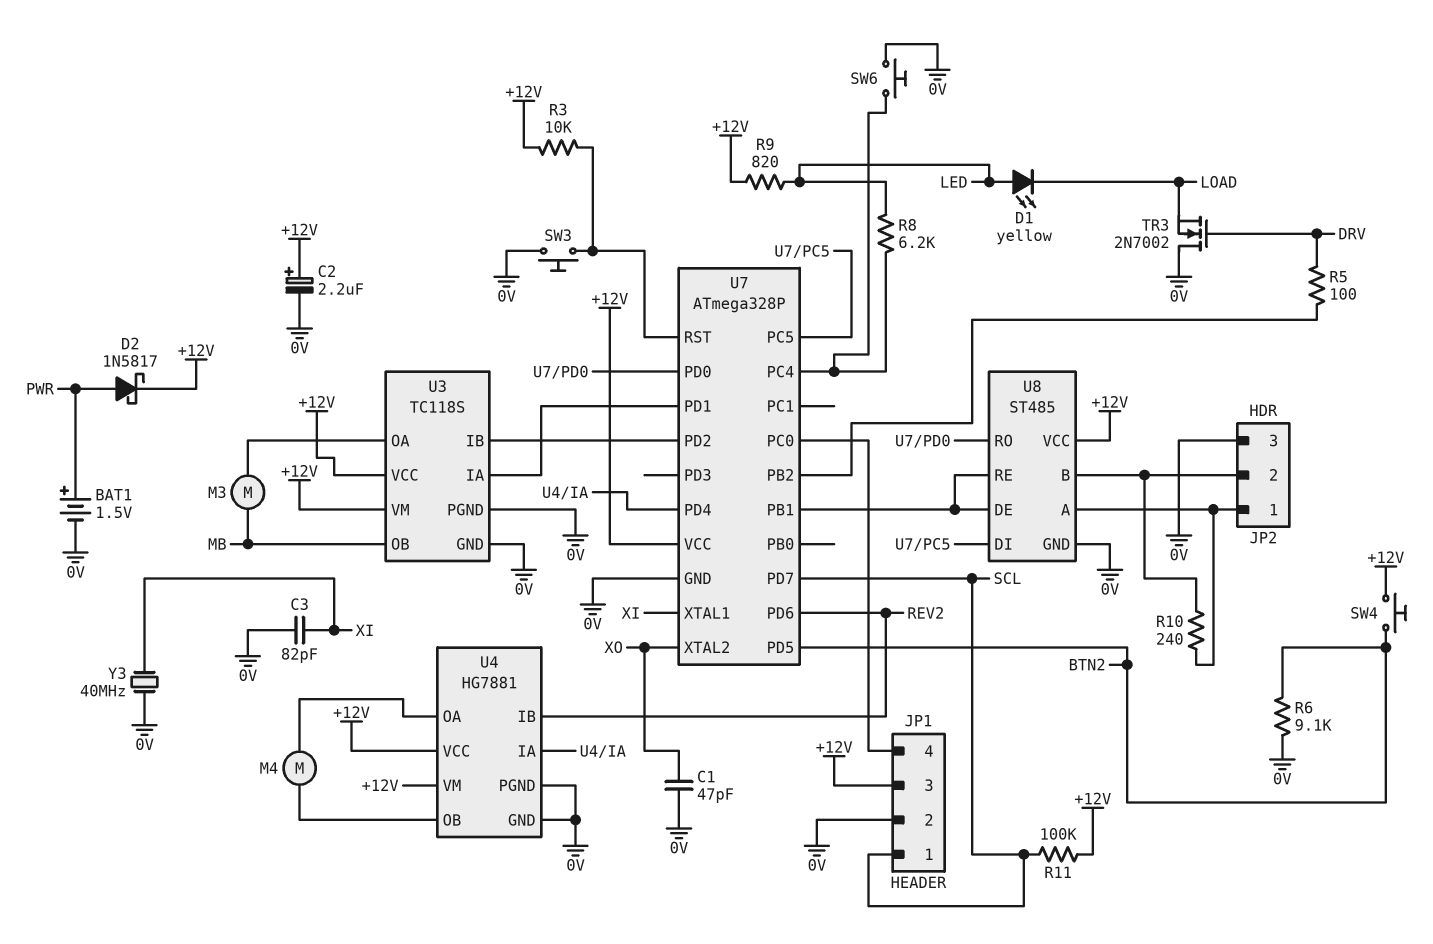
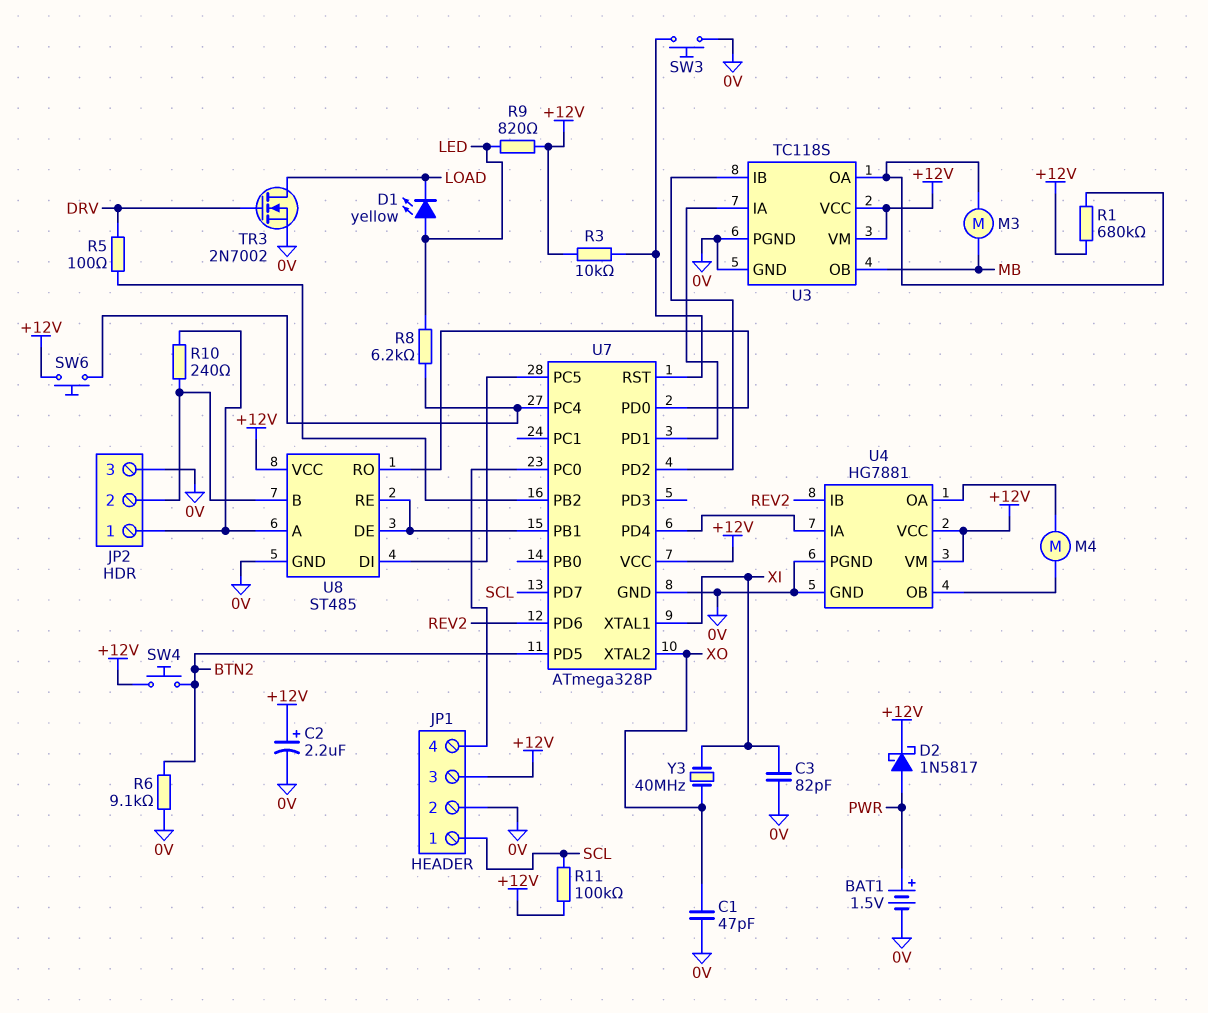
R1: none -> 680k (+12V, U3/OA)
SW6: button (0V, U7/PC4) -> button (+12V, U7/PC4)
TR3: NMOS 2N7002 (G DRV, D 0V, S LOAD) -> NMOS 2N7002 (G DRV, D LOAD, S 0V)
Y3: 40MHz (0V, XI) -> 40MHz (XI, XO)

